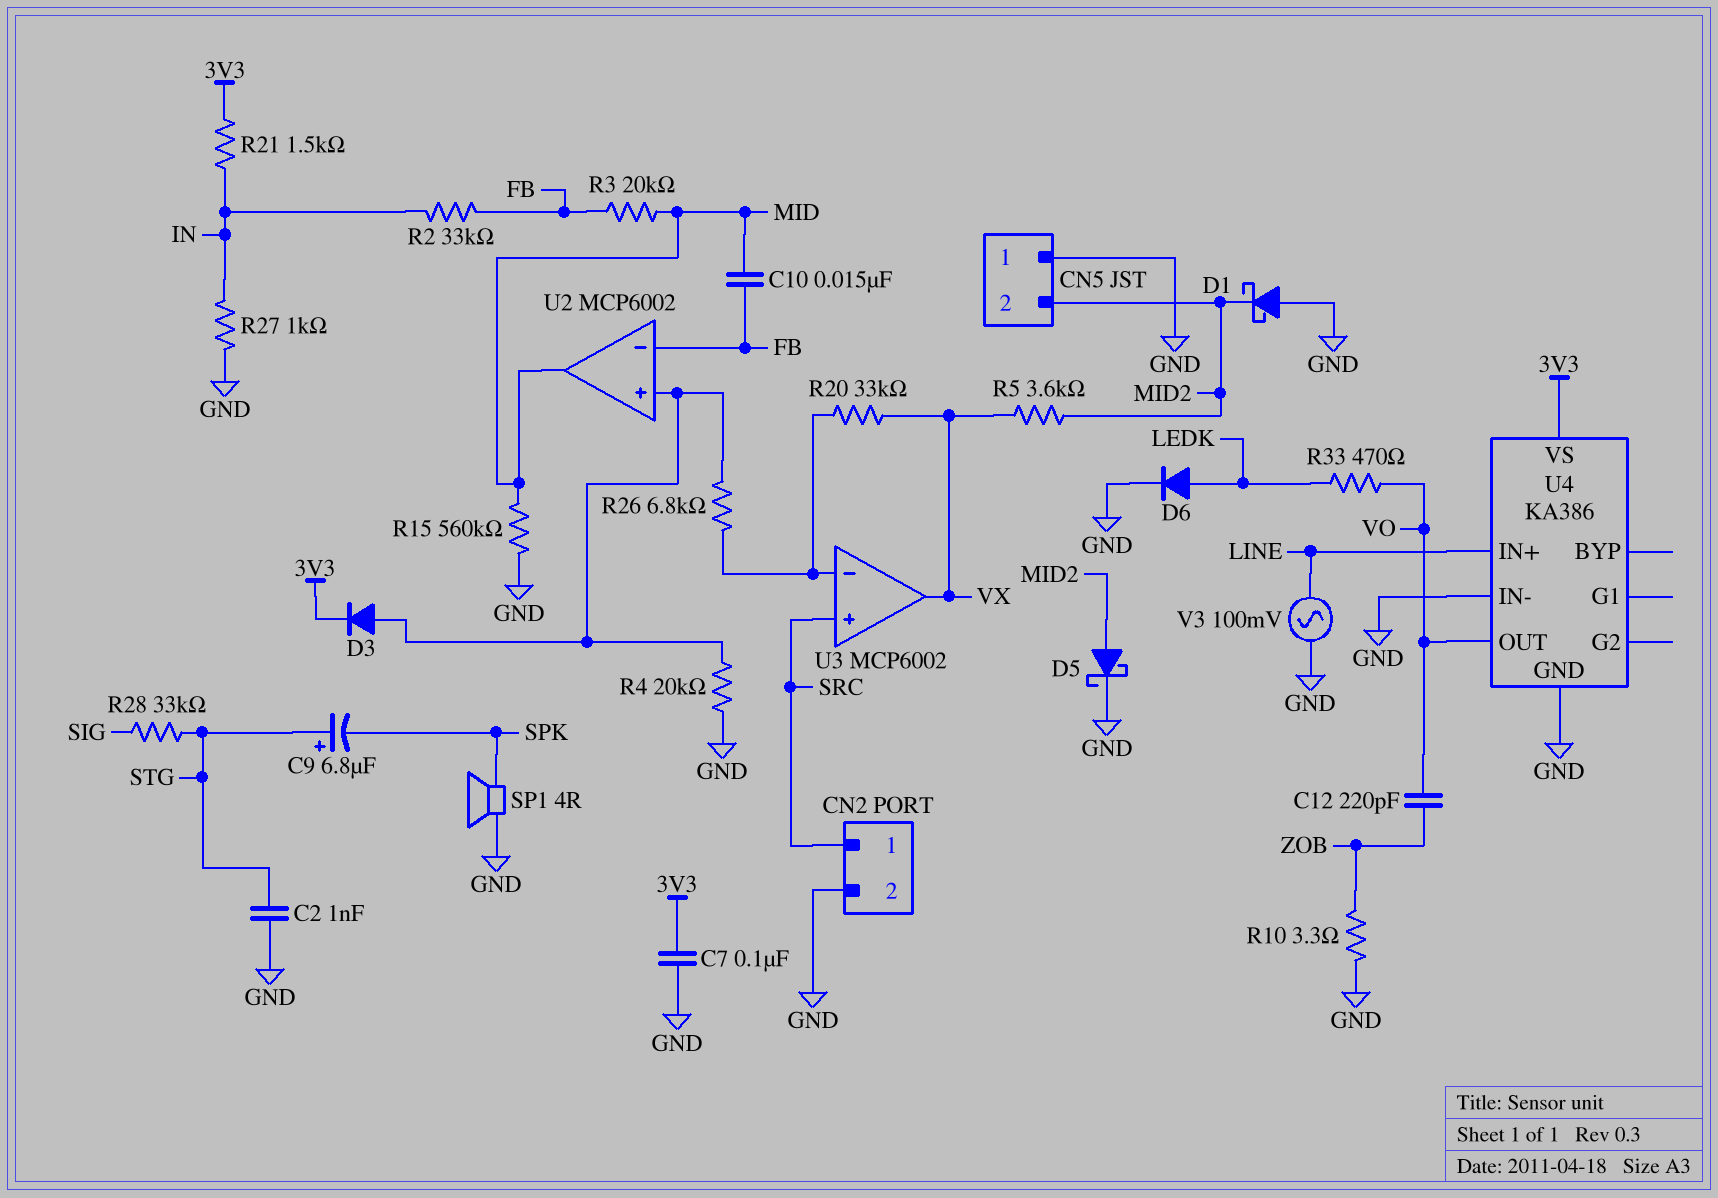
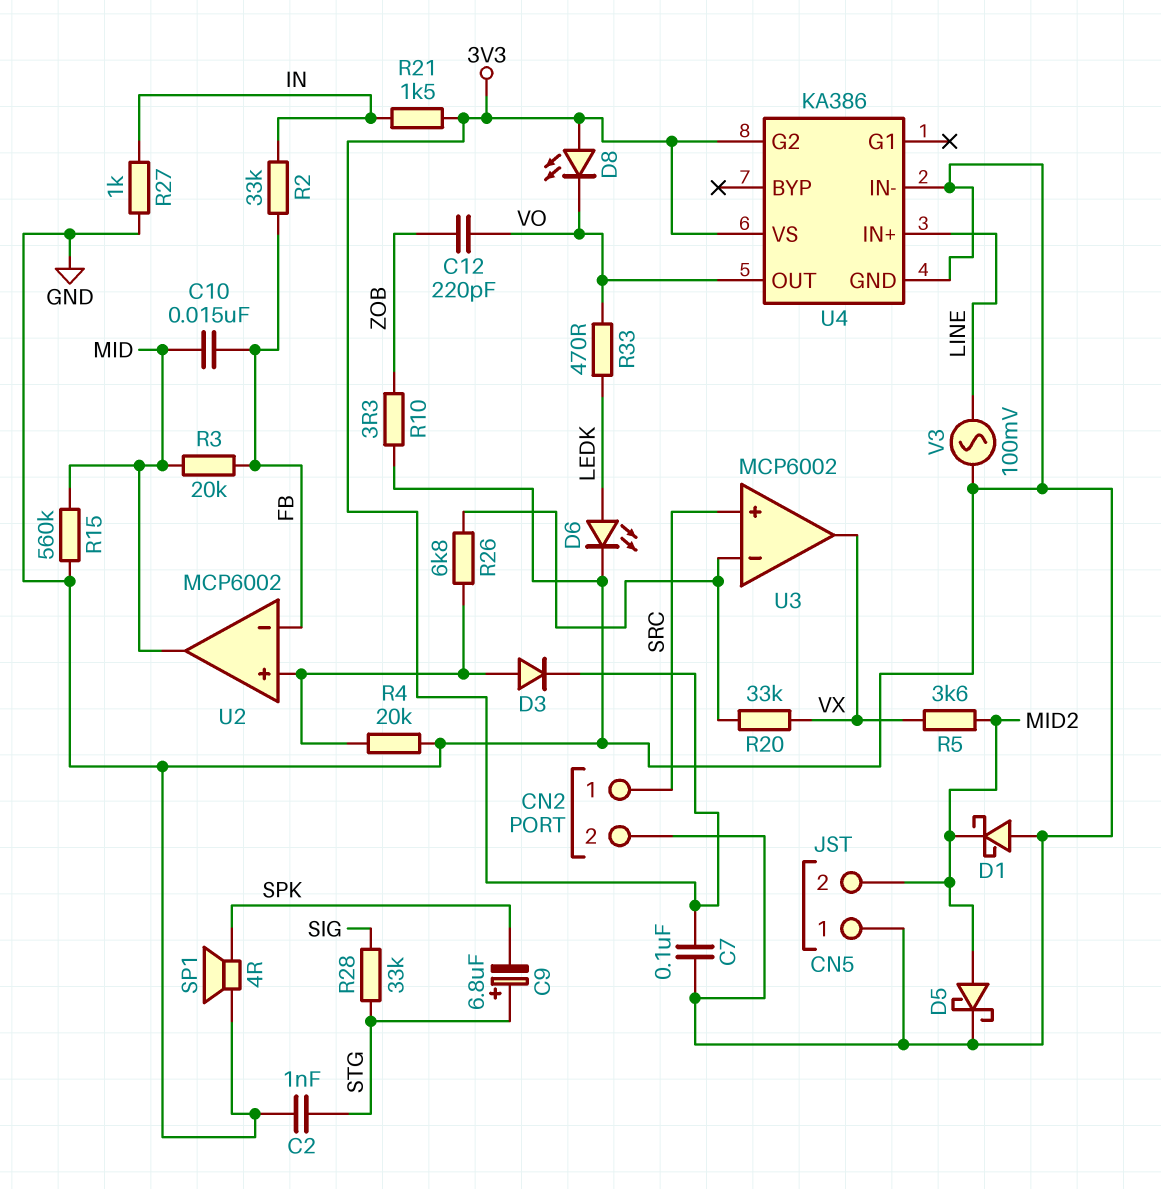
D6: diode (A LEDK, K GND) -> LED (A LEDK, K GND)
D8: none -> LED (A 3V3, K VO)
U4 pin G2: none -> 3V3

